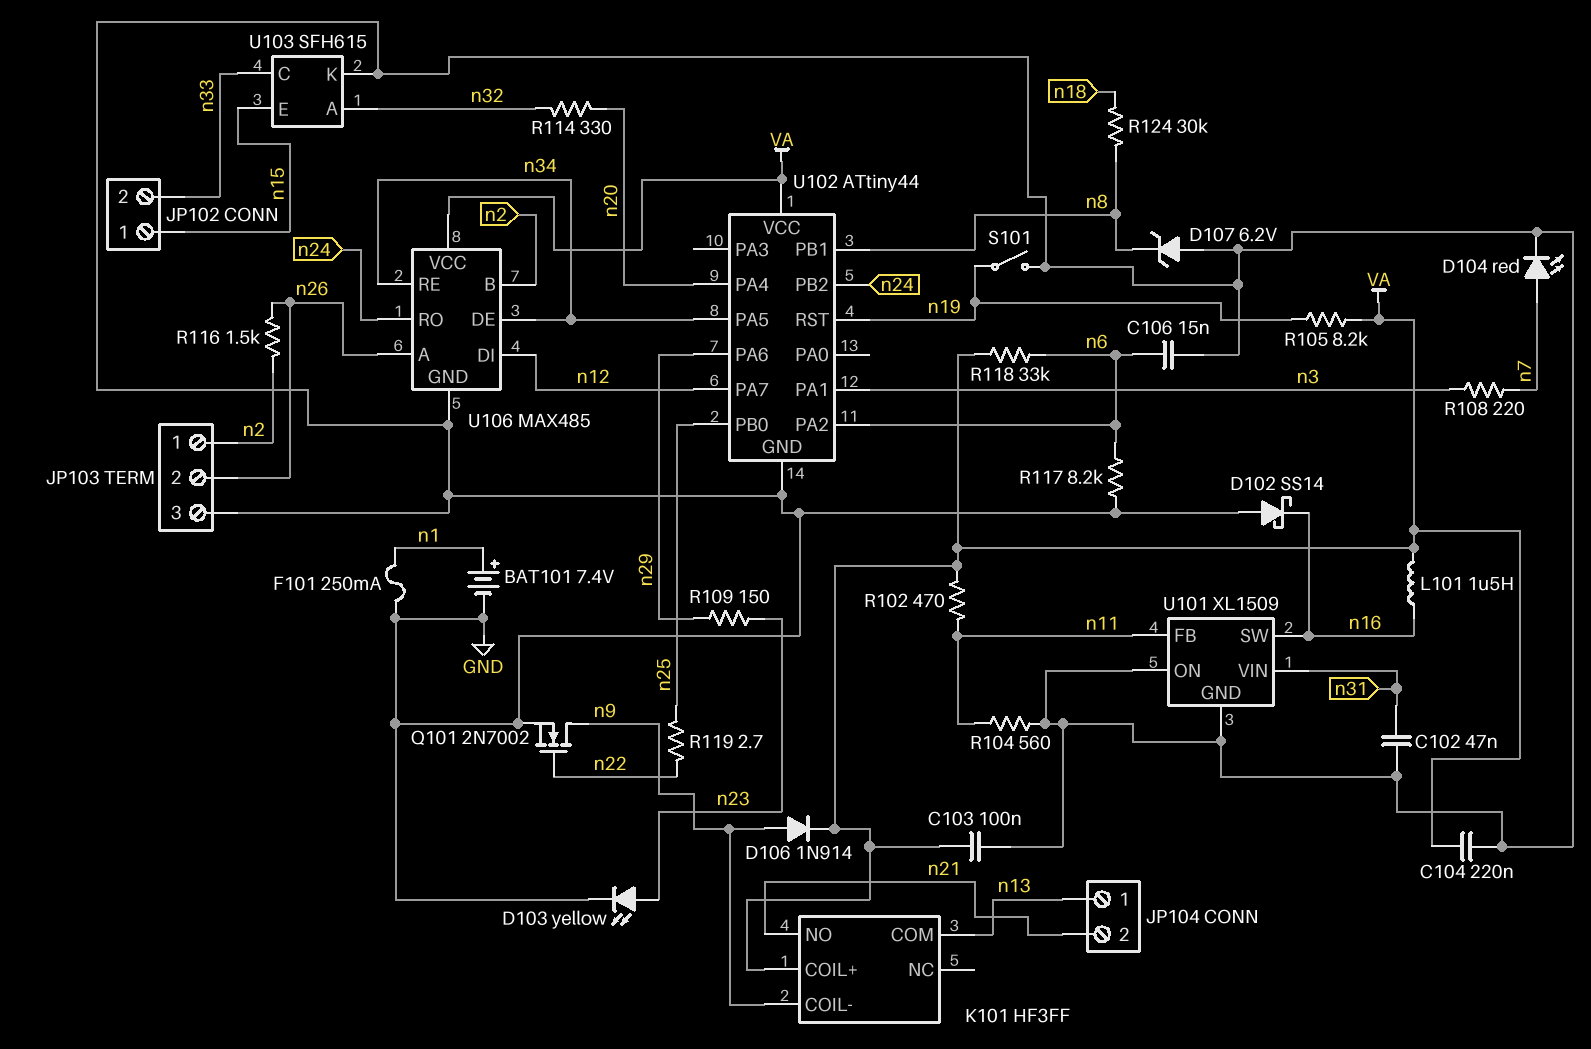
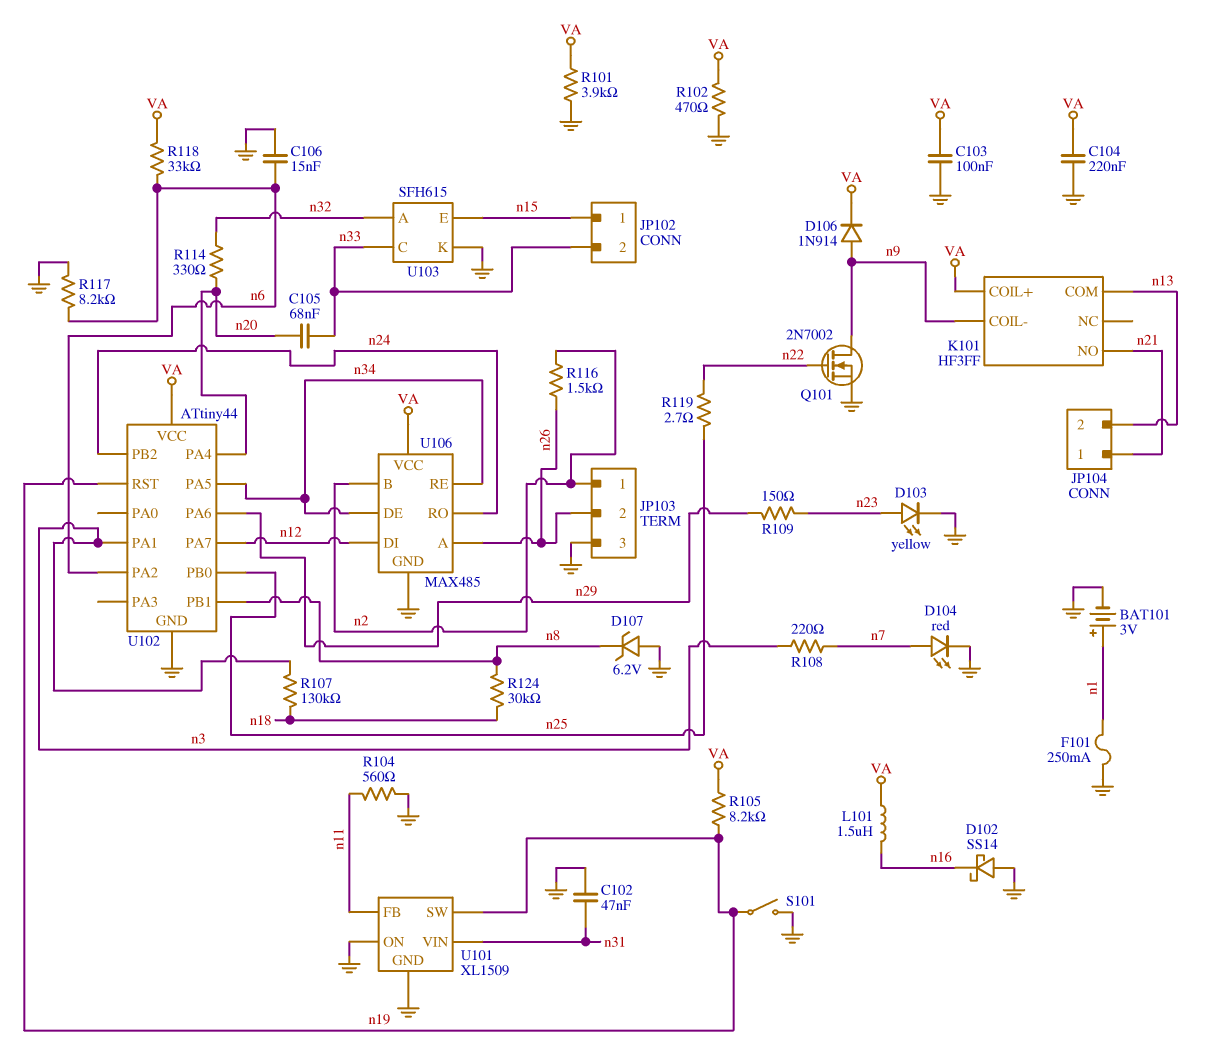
BAT101: 7.4V (plus n1, minus GND) -> 3V (plus n1, minus GND)
C105: none -> 68nF (n20, n33)
JP104 pin 1: n13 -> n21
JP104 pin 2: n21 -> n13
R101: none -> 3.9k (GND, VA)
R102: 470 (VA, n11) -> 470 (GND, VA)
R107: none -> 130k (n3, n18)
U101 pin SW: n16 -> n19

